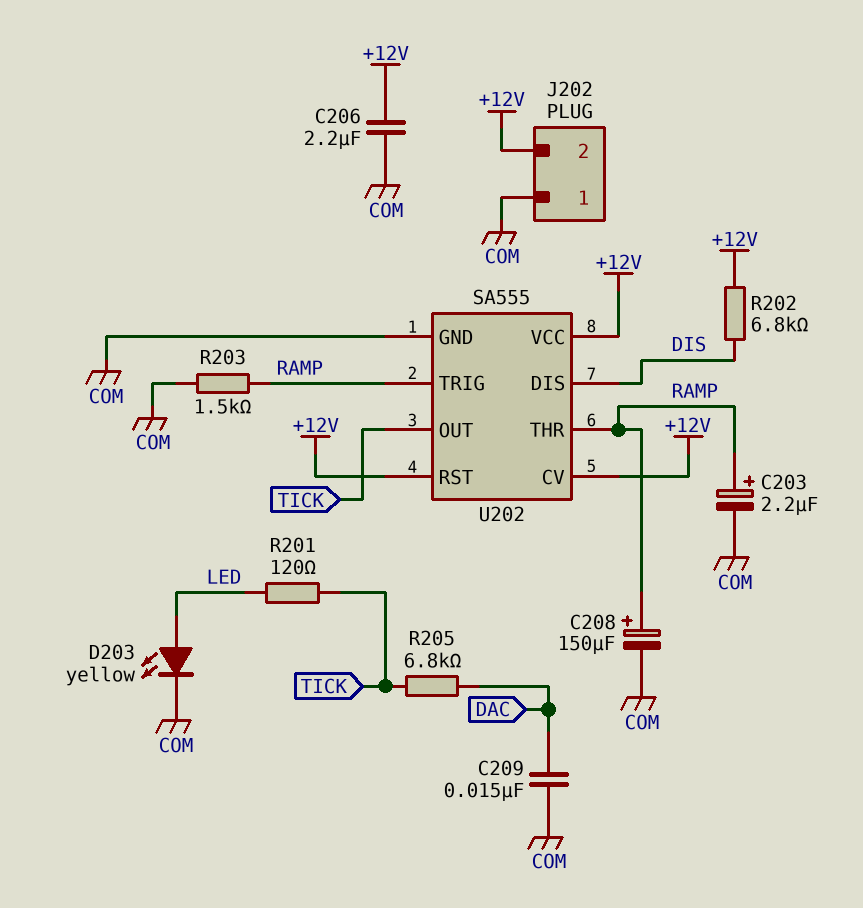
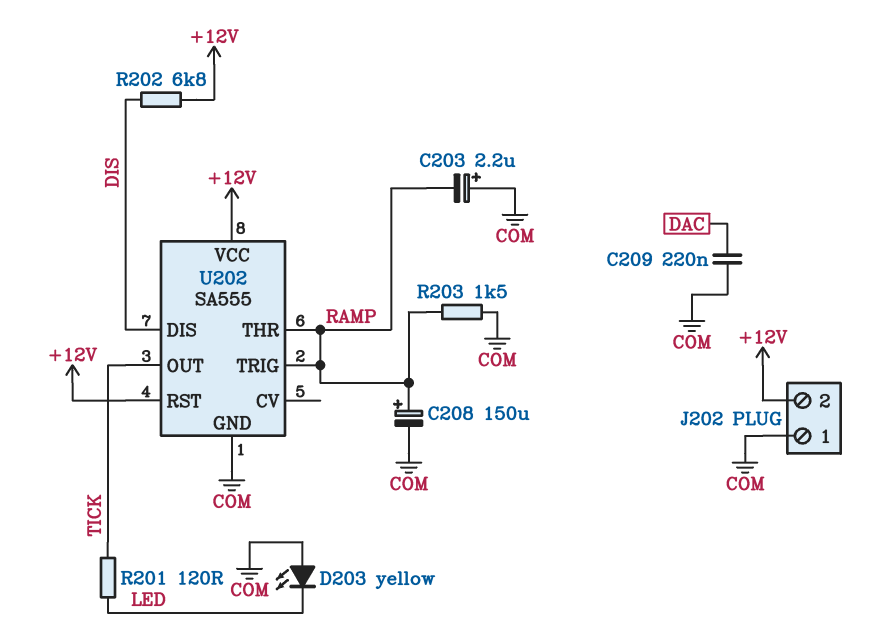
C203: 2.2uF (plus RAMP, minus COM) -> 2.2uF (plus COM, minus RAMP)
C206: 2.2uF (+12V, COM) -> none
C209: 15nF (COM, DAC) -> 220nF (COM, DAC)
D203: LED yellow (A LED, K COM) -> LED yellow (A COM, K LED)
R205: 6.8k (DAC, TICK) -> none
U202 pin CV: +12V -> none

